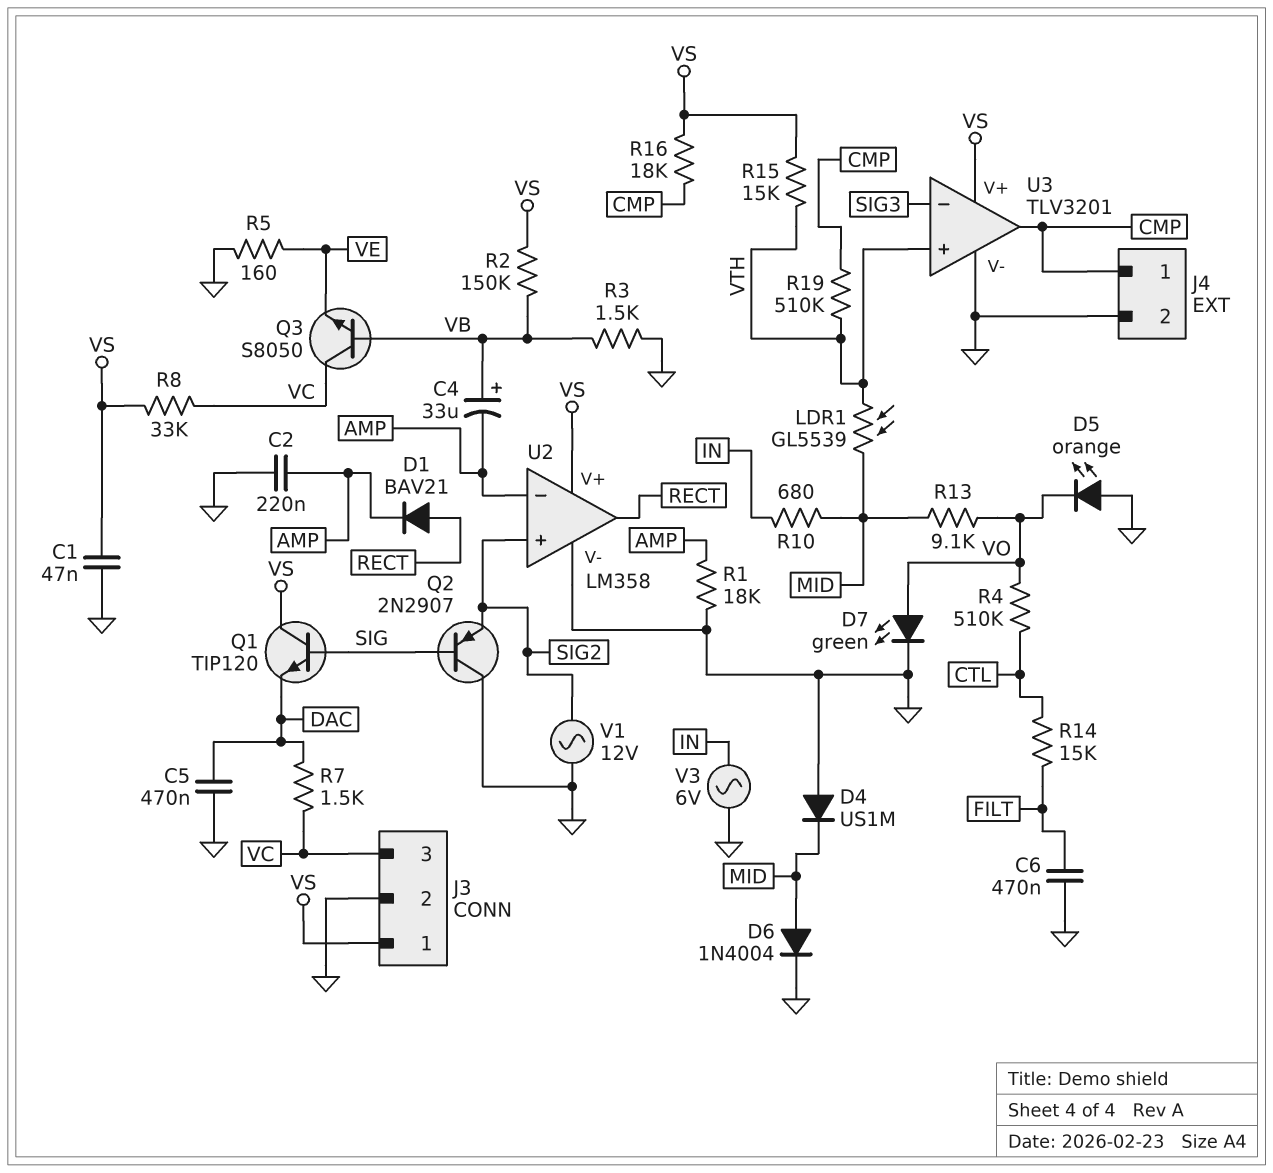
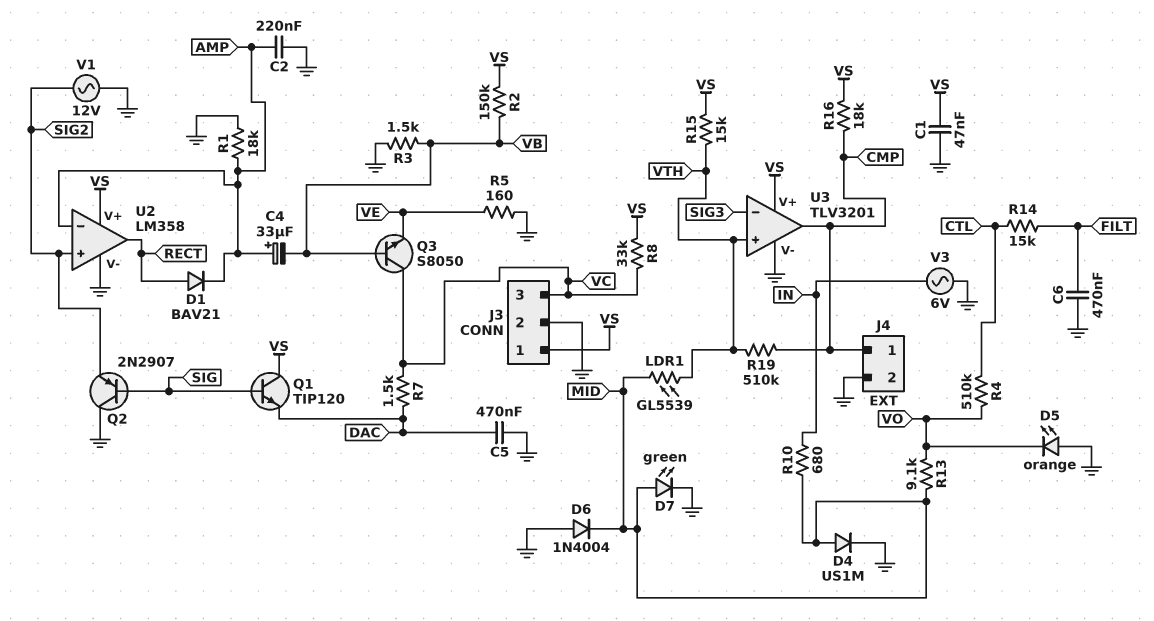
C4: 33uF (plus VB, minus AMP) -> 33uF (plus AMP, minus VB)
D4: diode US1M (A GND, K MID) -> diode US1M (A MID, K GND)
D6: diode 1N4004 (A MID, K GND) -> diode 1N4004 (A GND, K MID)
D7: LED green (A VO, K GND) -> LED green (A MID, K GND)

